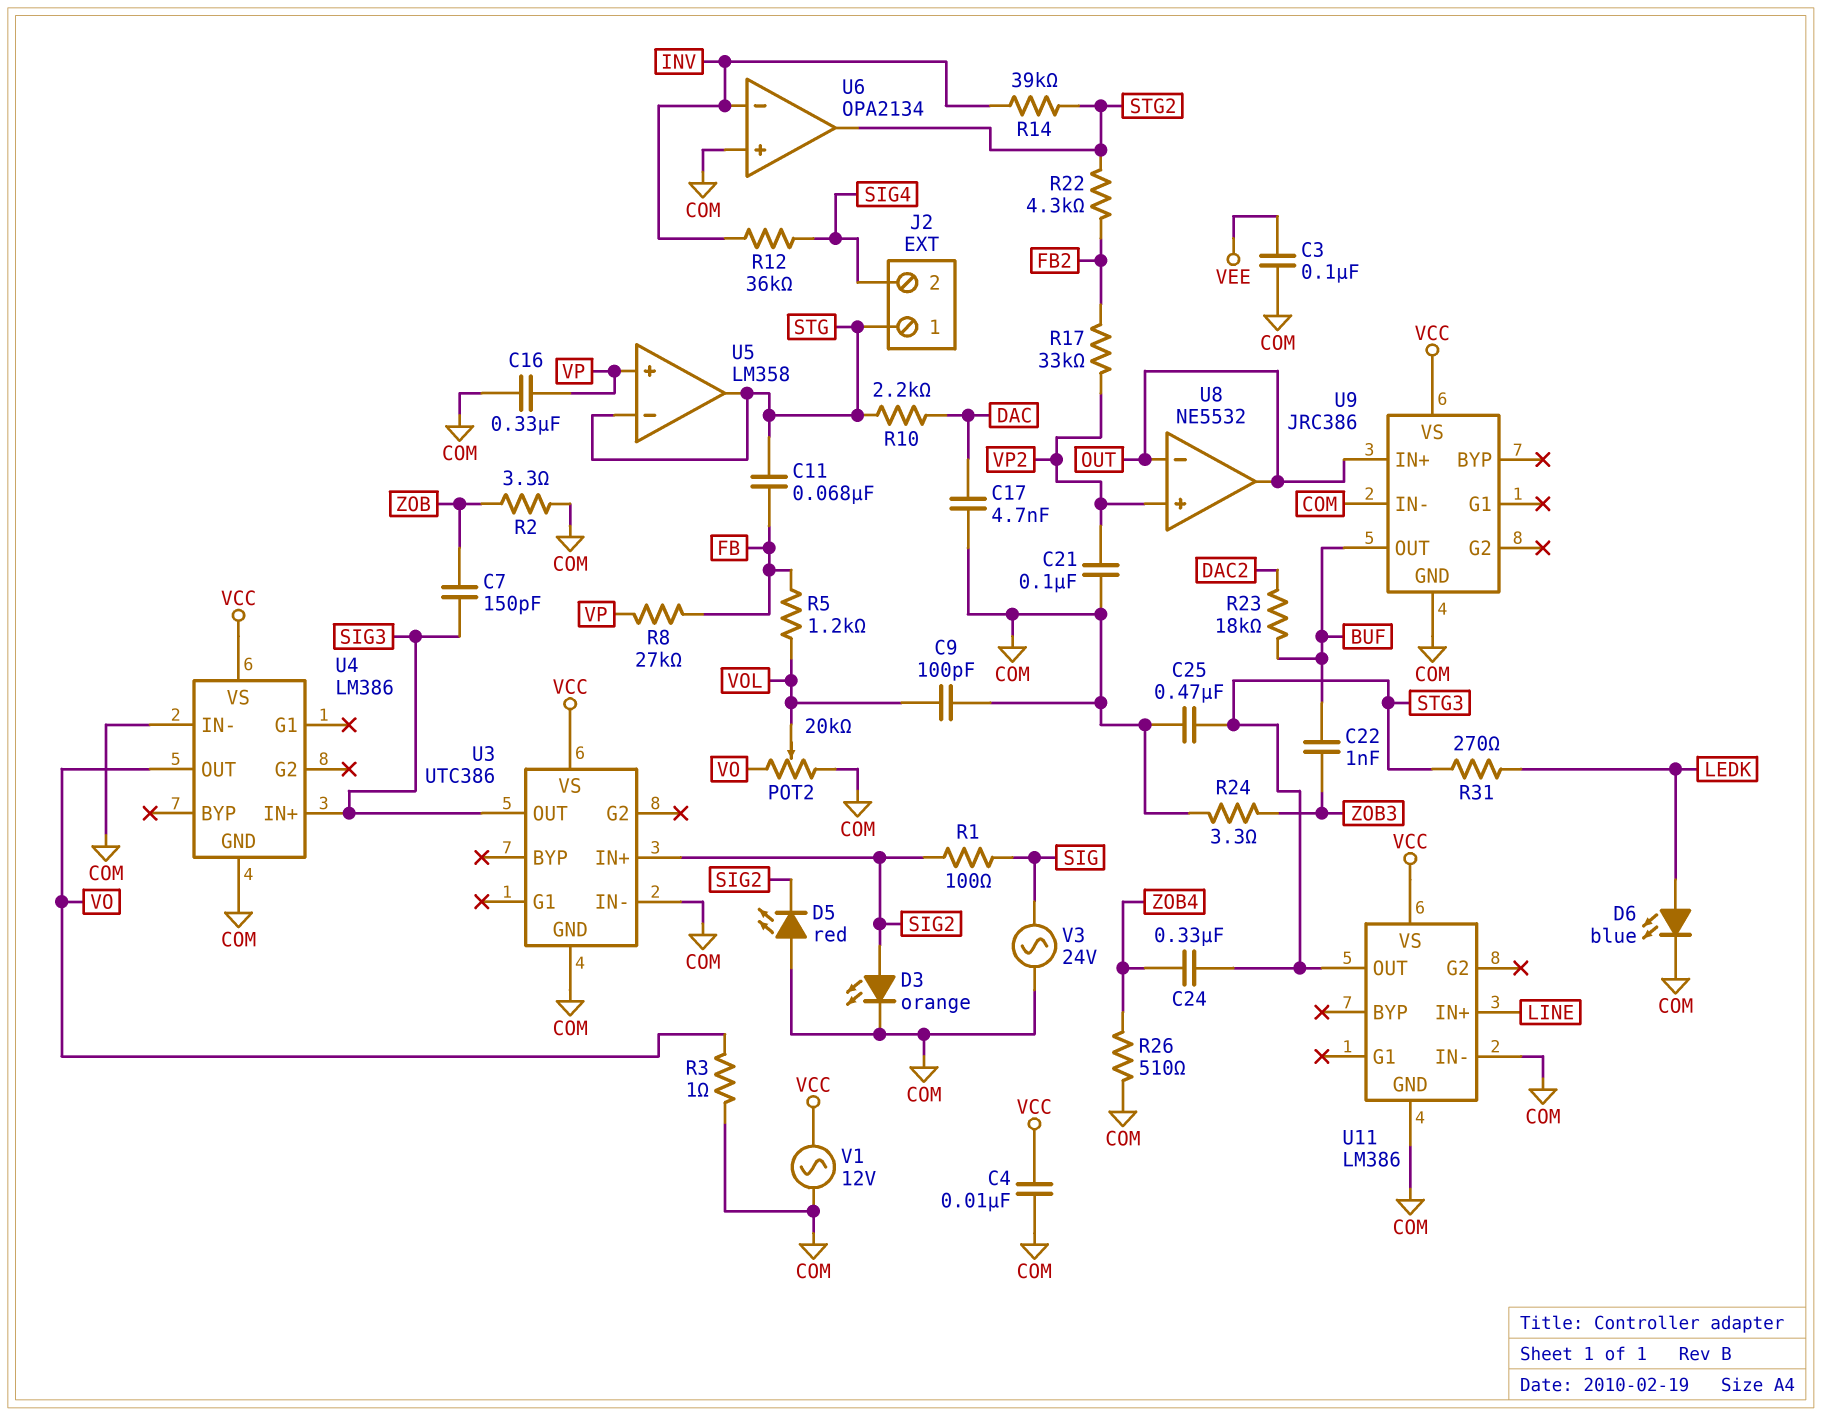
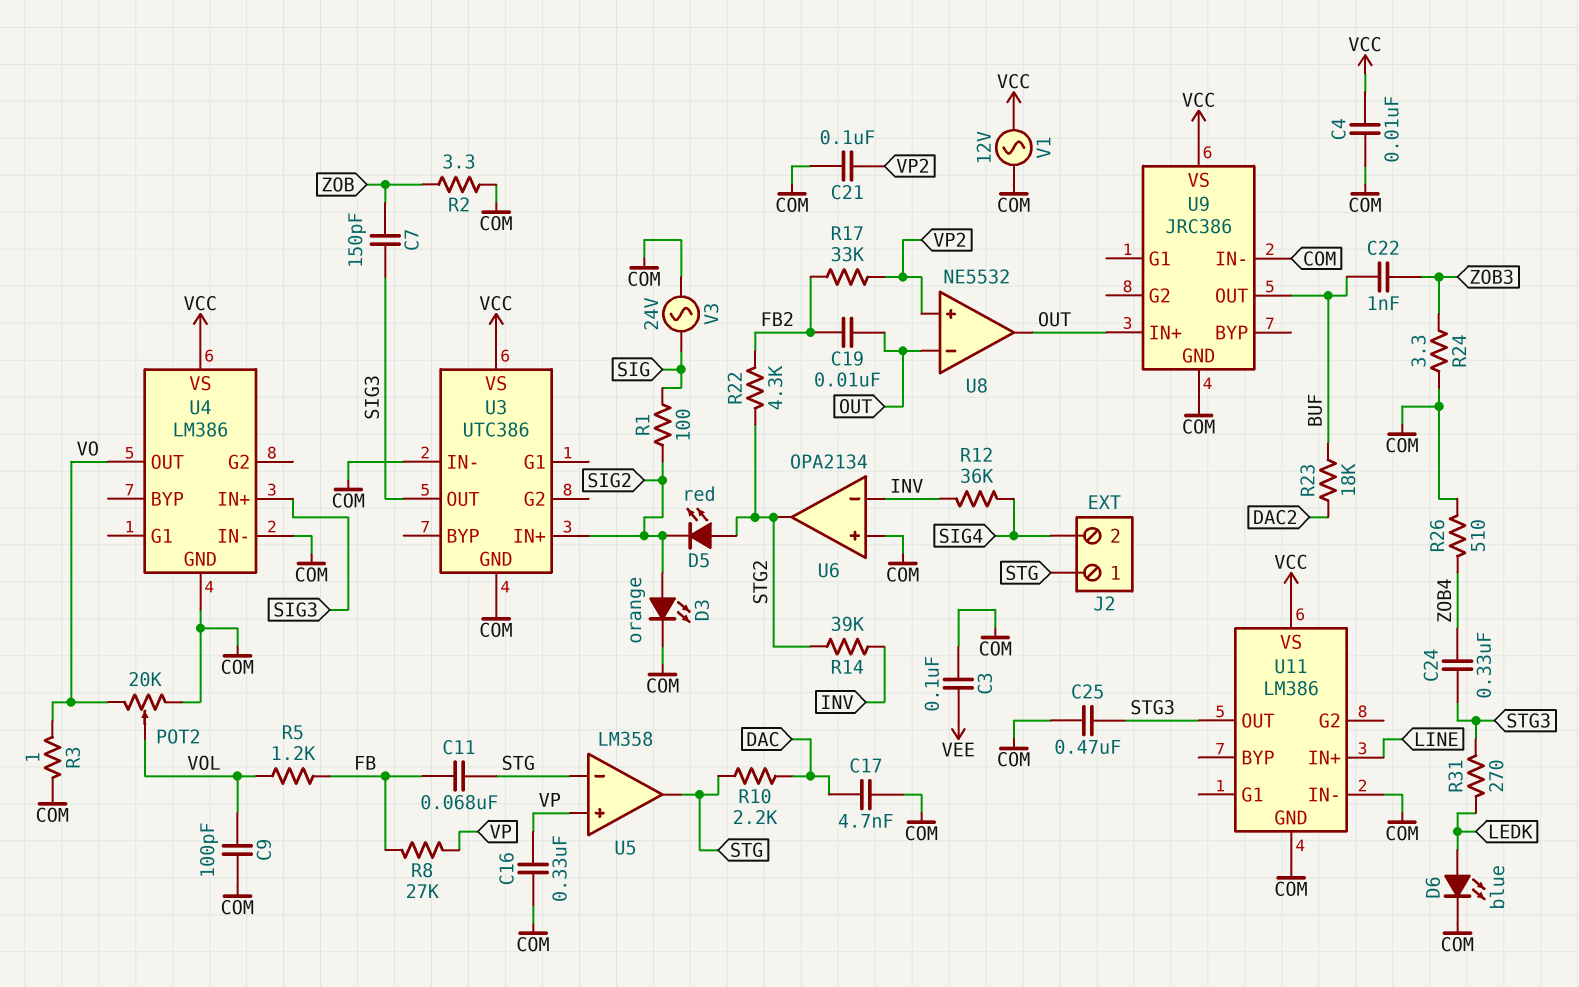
C19: none -> 10nF (FB2, OUT)
D5: LED red (A COM, K SIG2) -> LED red (A STG2, K SIG2)

